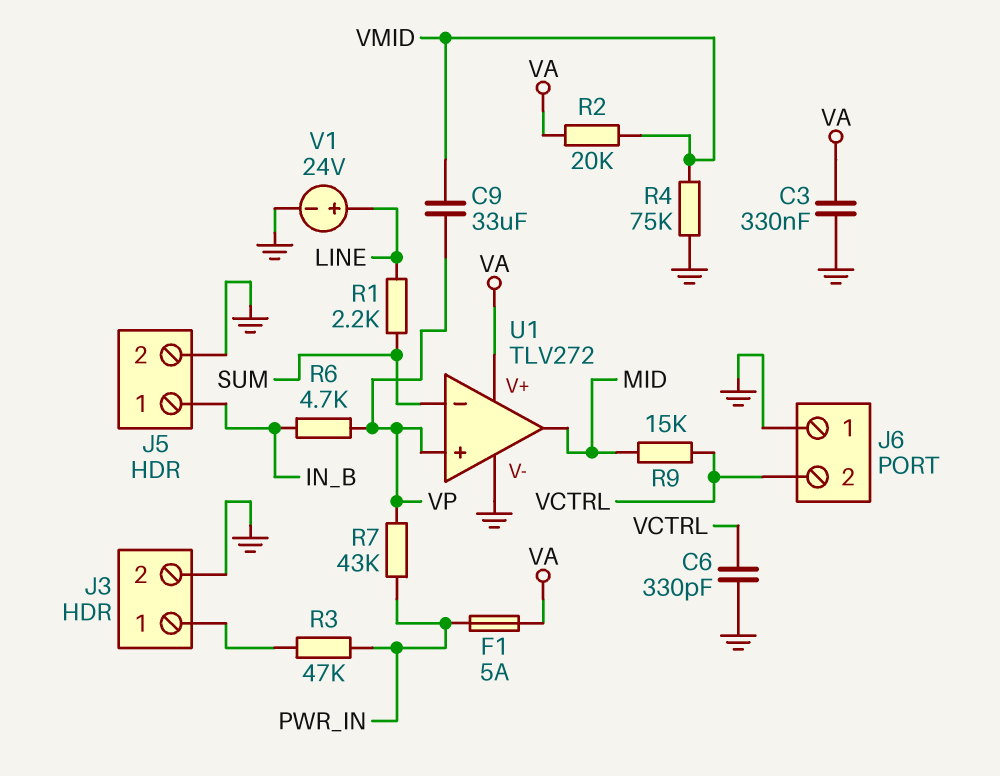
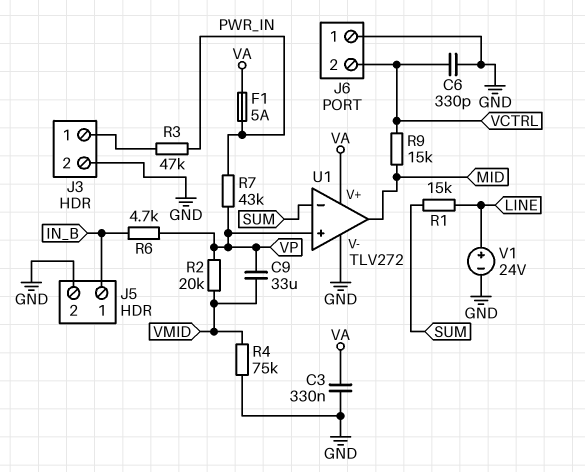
R1: 2.2k (LINE, SUM) -> 15k (LINE, SUM)
R2: 20k (VA, VMID) -> 20k (VMID, VP)

